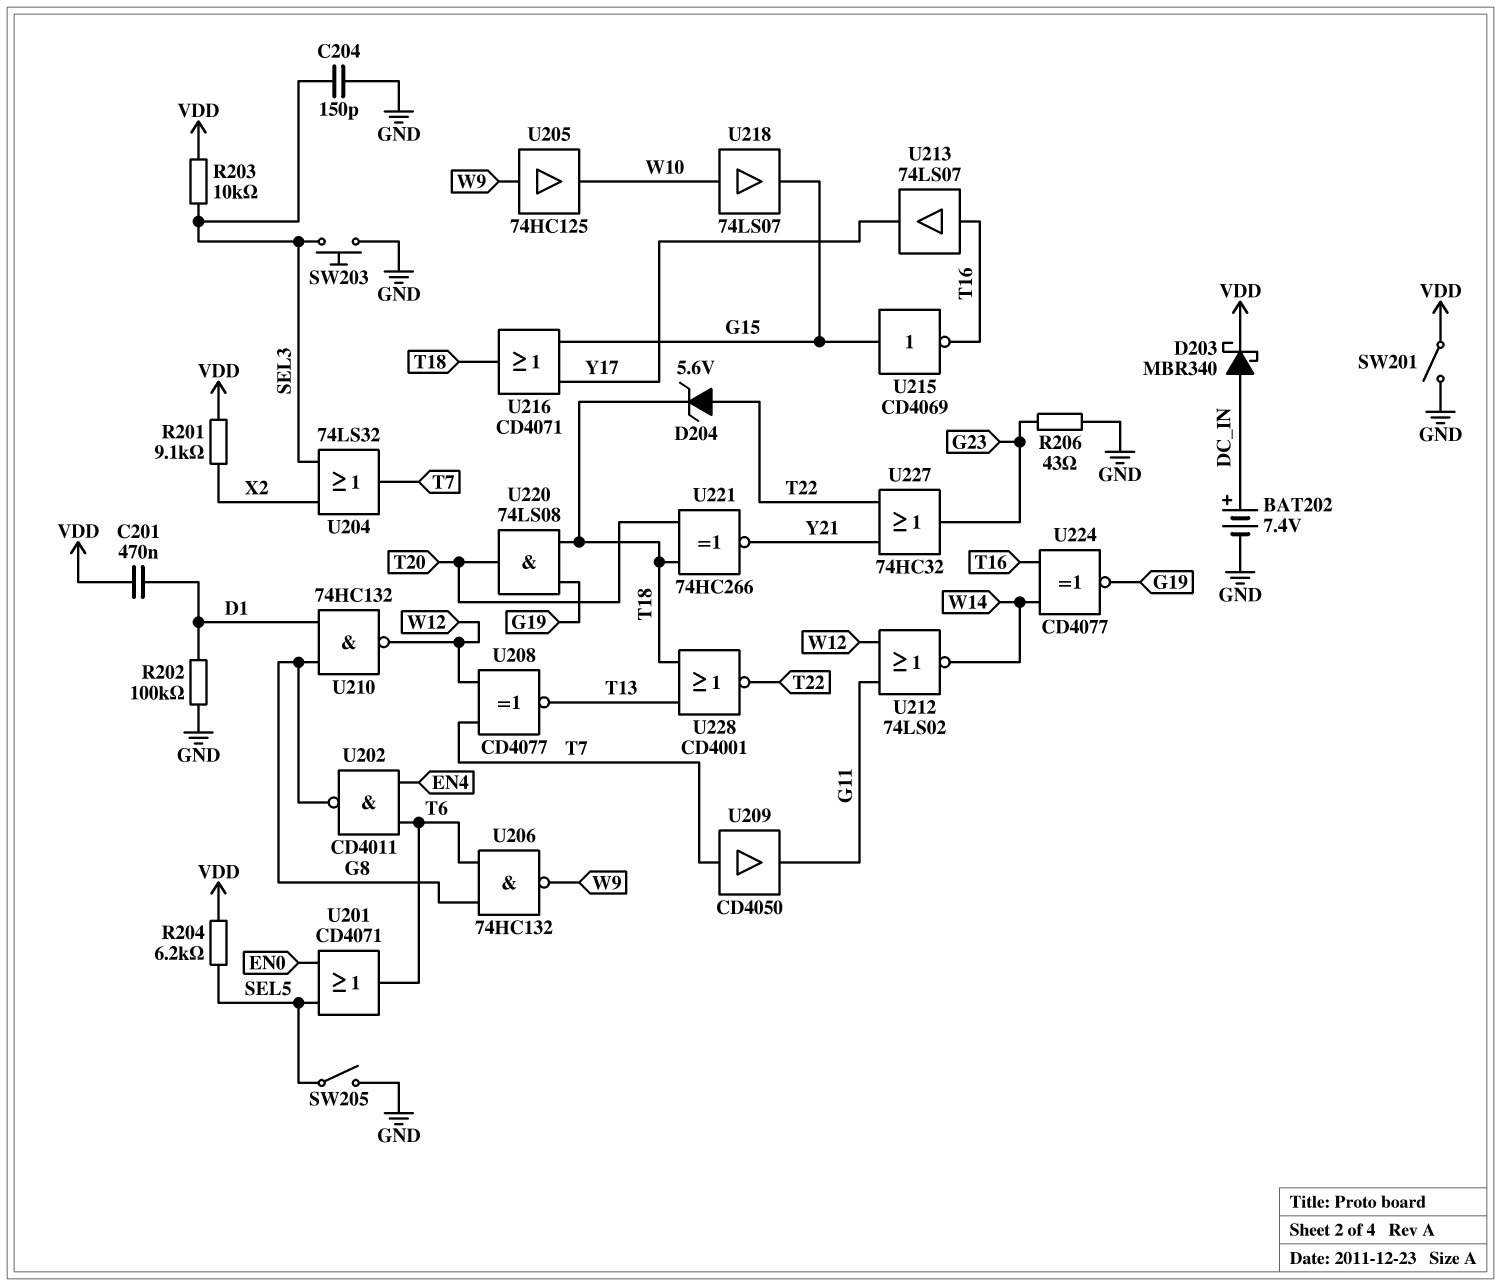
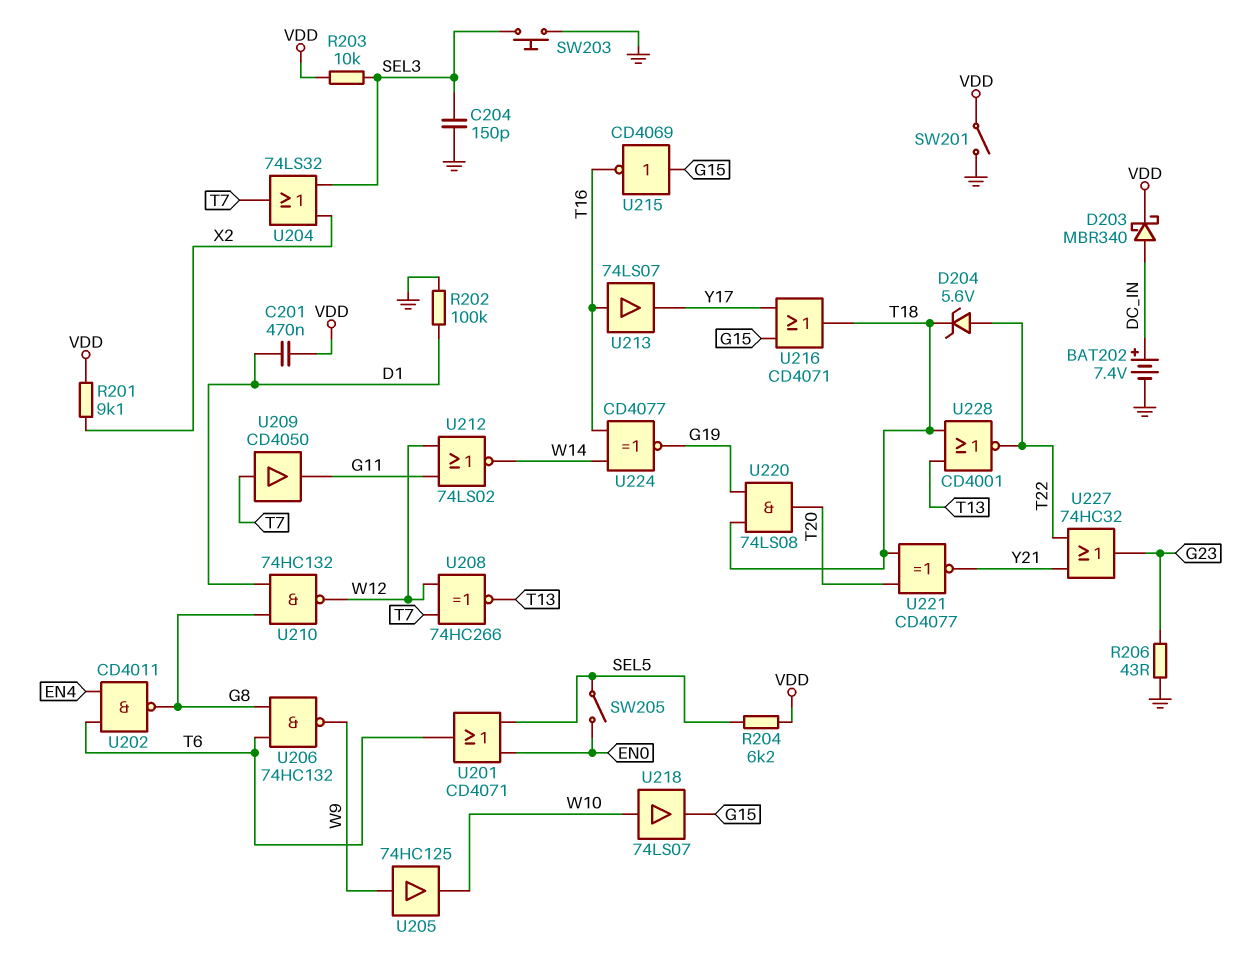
SW205: switch (GND, SEL5) -> switch (EN0, SEL5)
U208: XNOR CD4077 (in T7, in W12, out T13) -> XNOR 74HC266 (in T7, in W12, out T13)
U221: XNOR 74HC266 (in T18, in T20, out Y21) -> XNOR CD4077 (in T18, in T20, out Y21)

